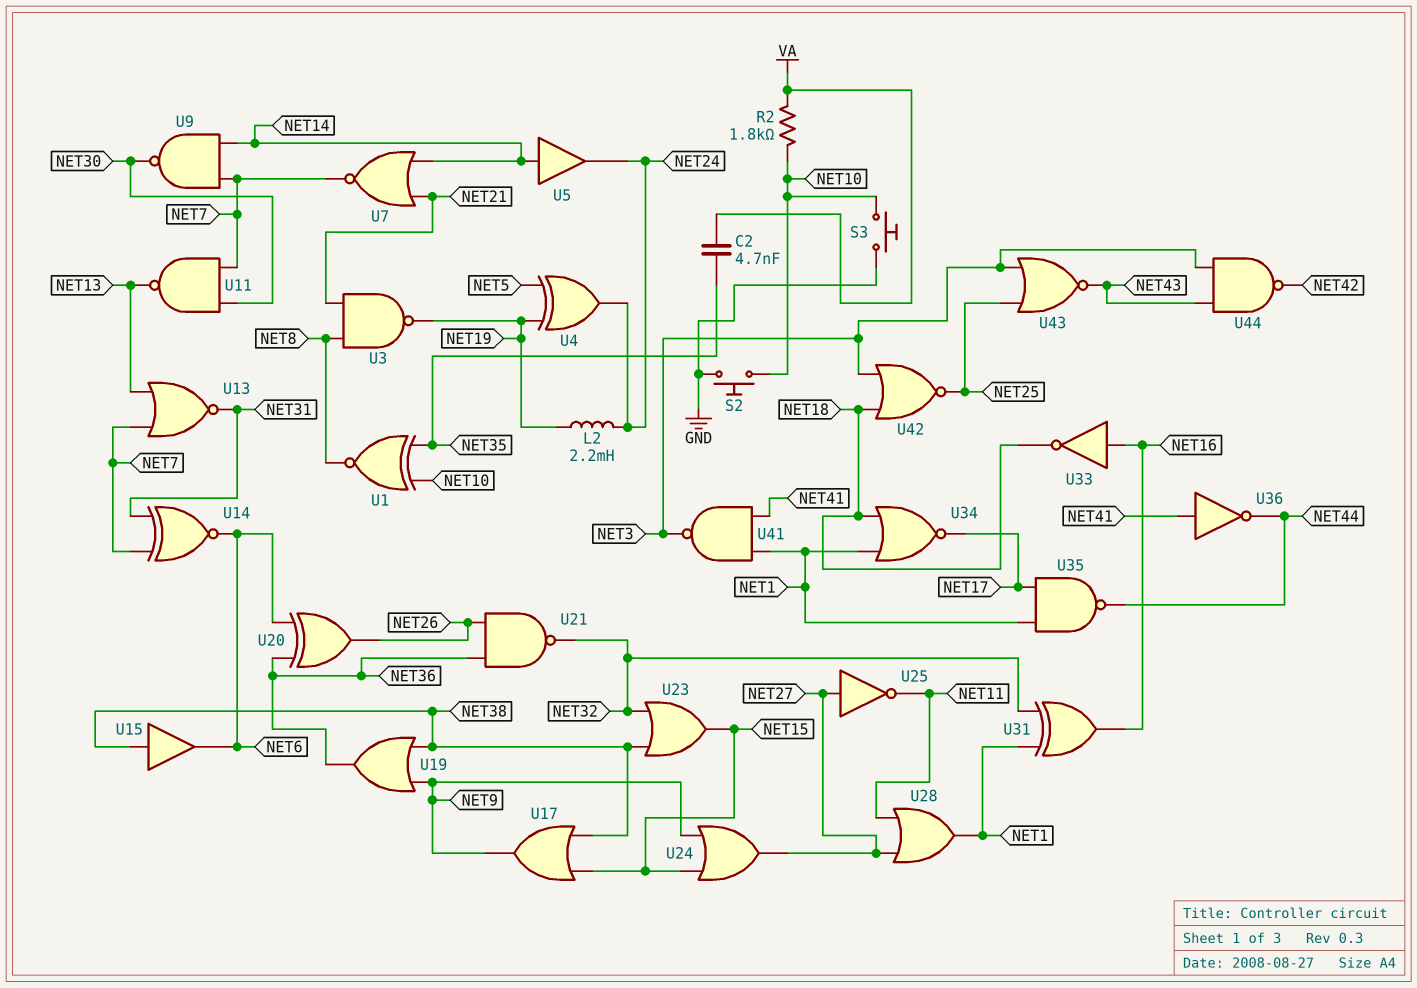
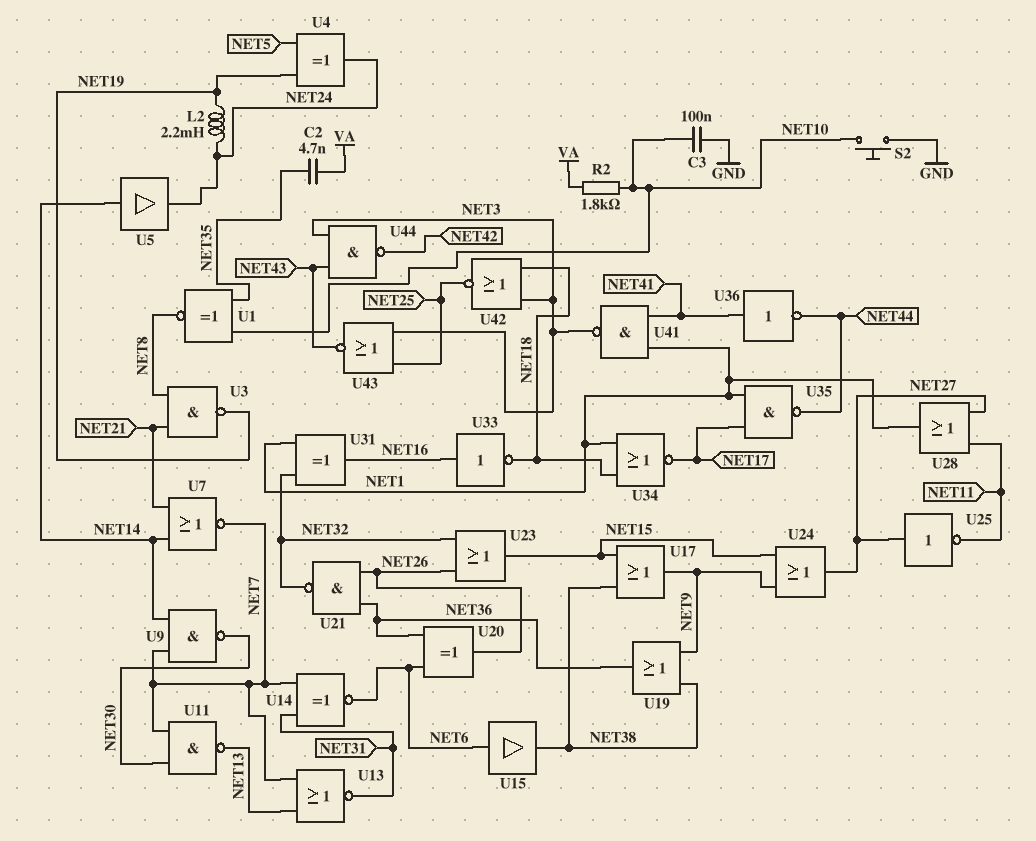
C3: none -> 100nF (GND, NET10)
S3: button (GND, NET10) -> none
U15: buffer (in NET38, out NET6) -> buffer (in NET6, out NET38)
U23: OR (in NET32, in NET38, out NET15) -> OR (in NET26, in NET32, out NET15)

